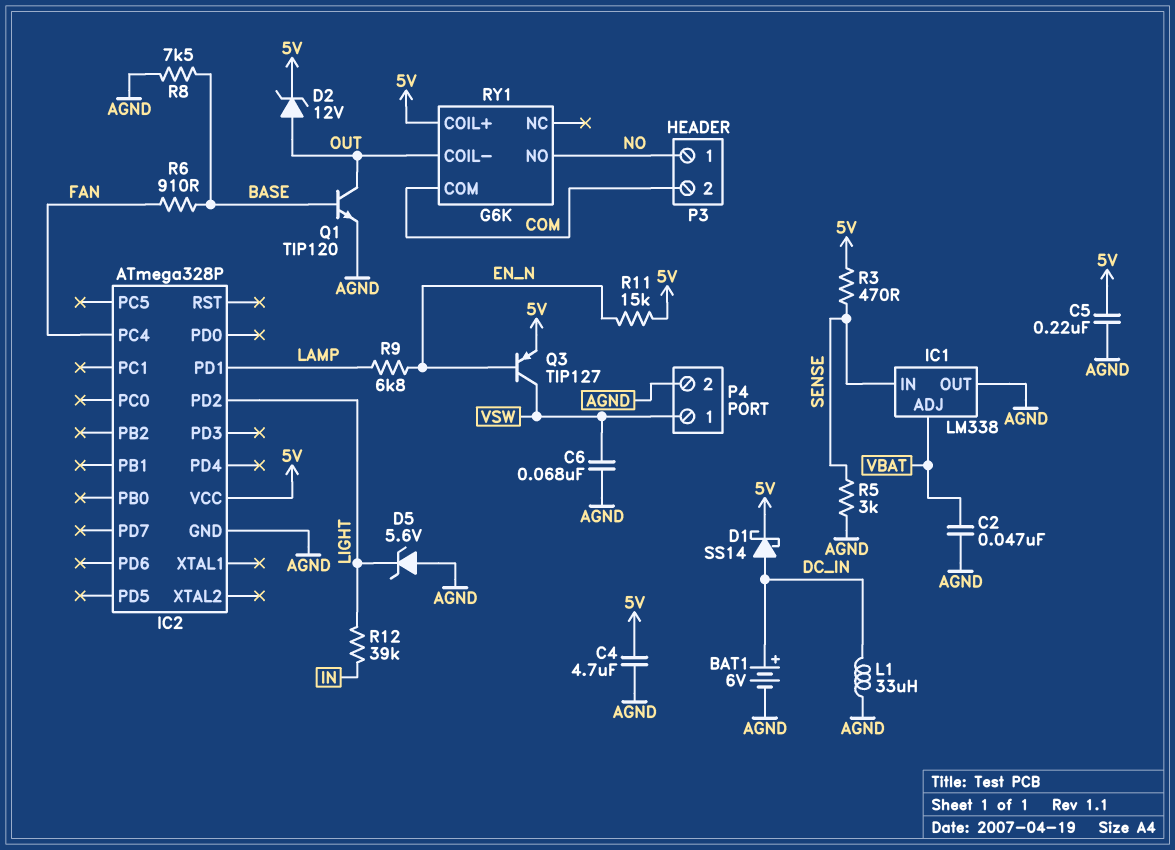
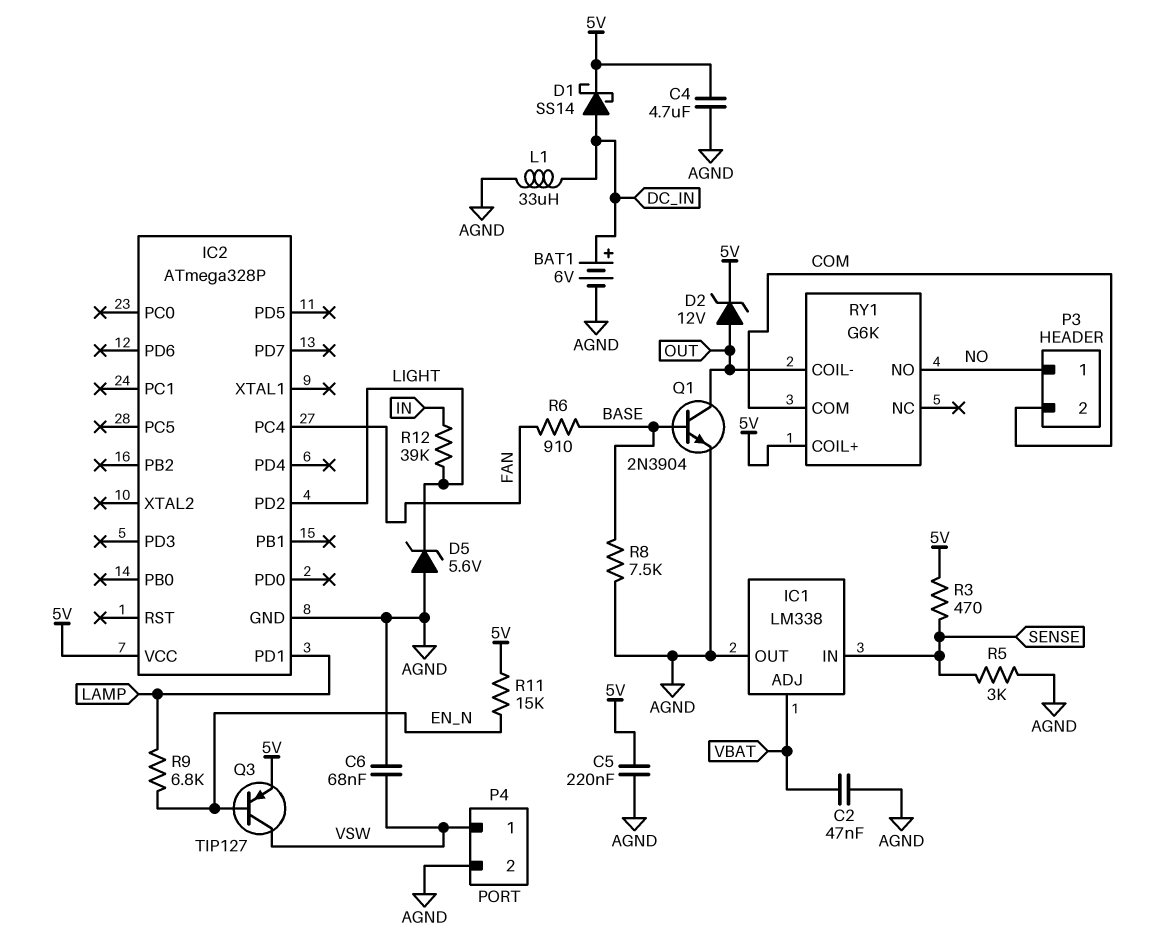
Q1: NPN TIP120 (B BASE, C OUT, E AGND) -> NPN 2N3904 (B BASE, C OUT, E AGND)

